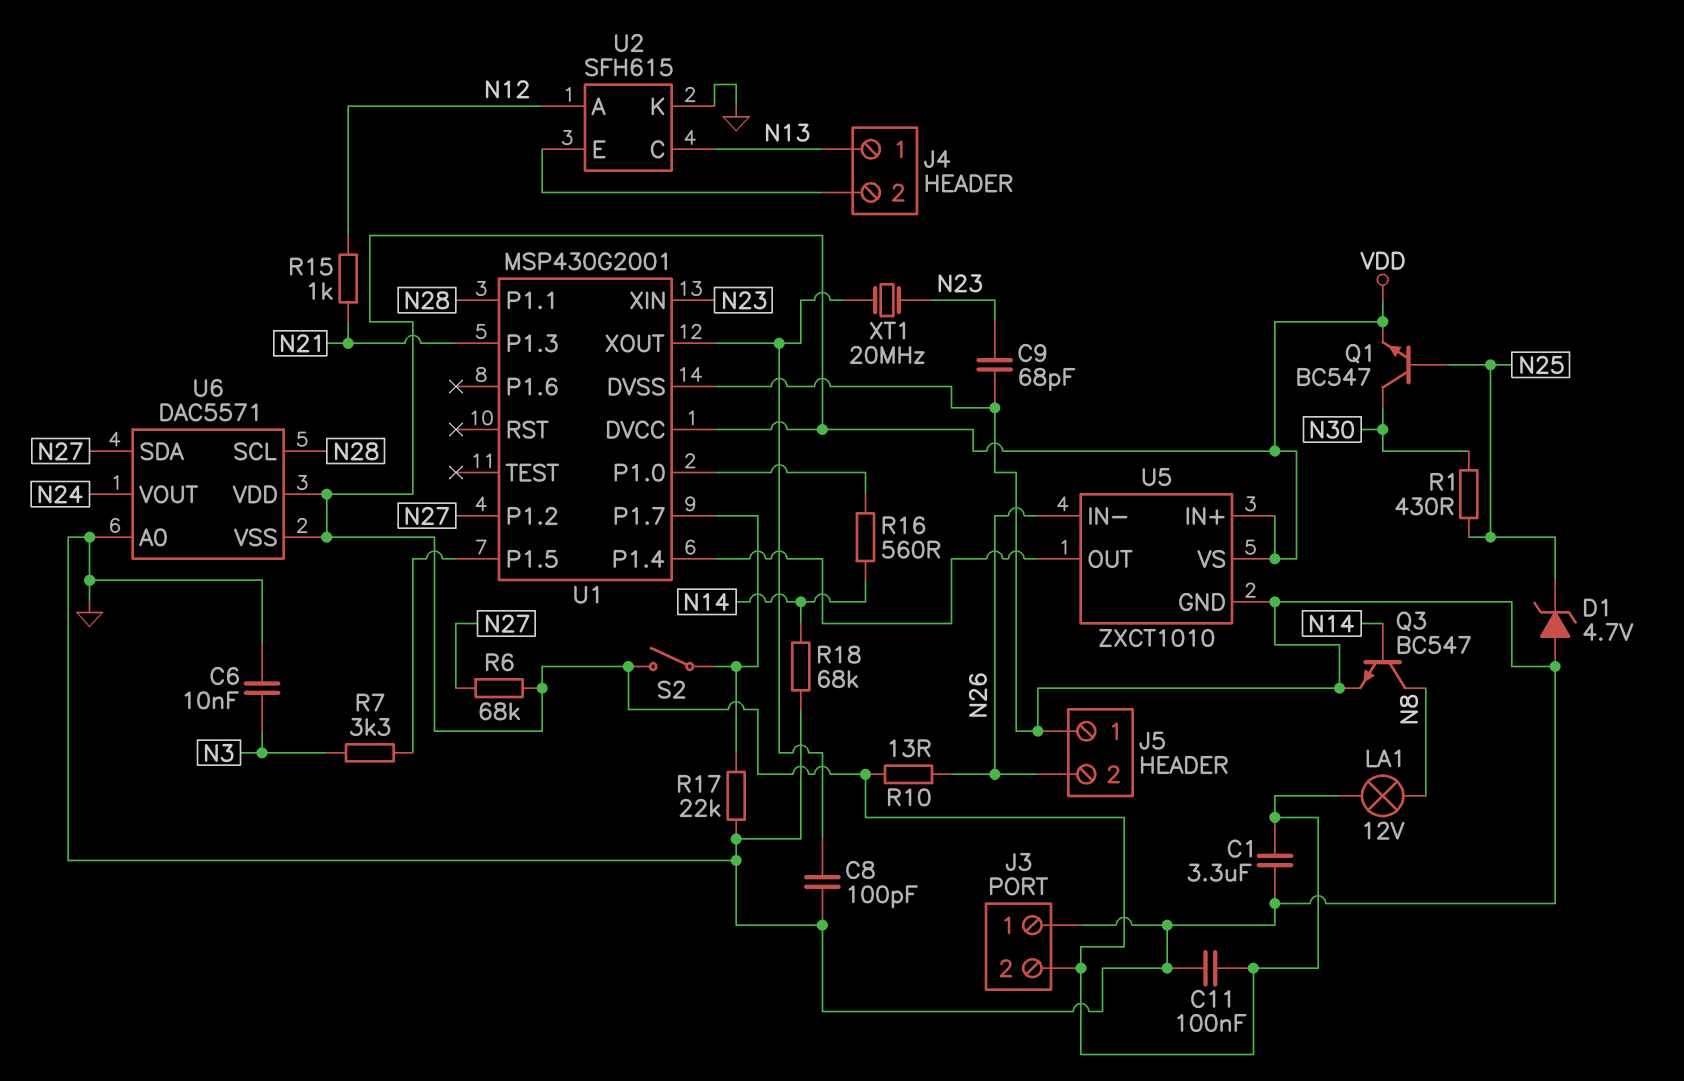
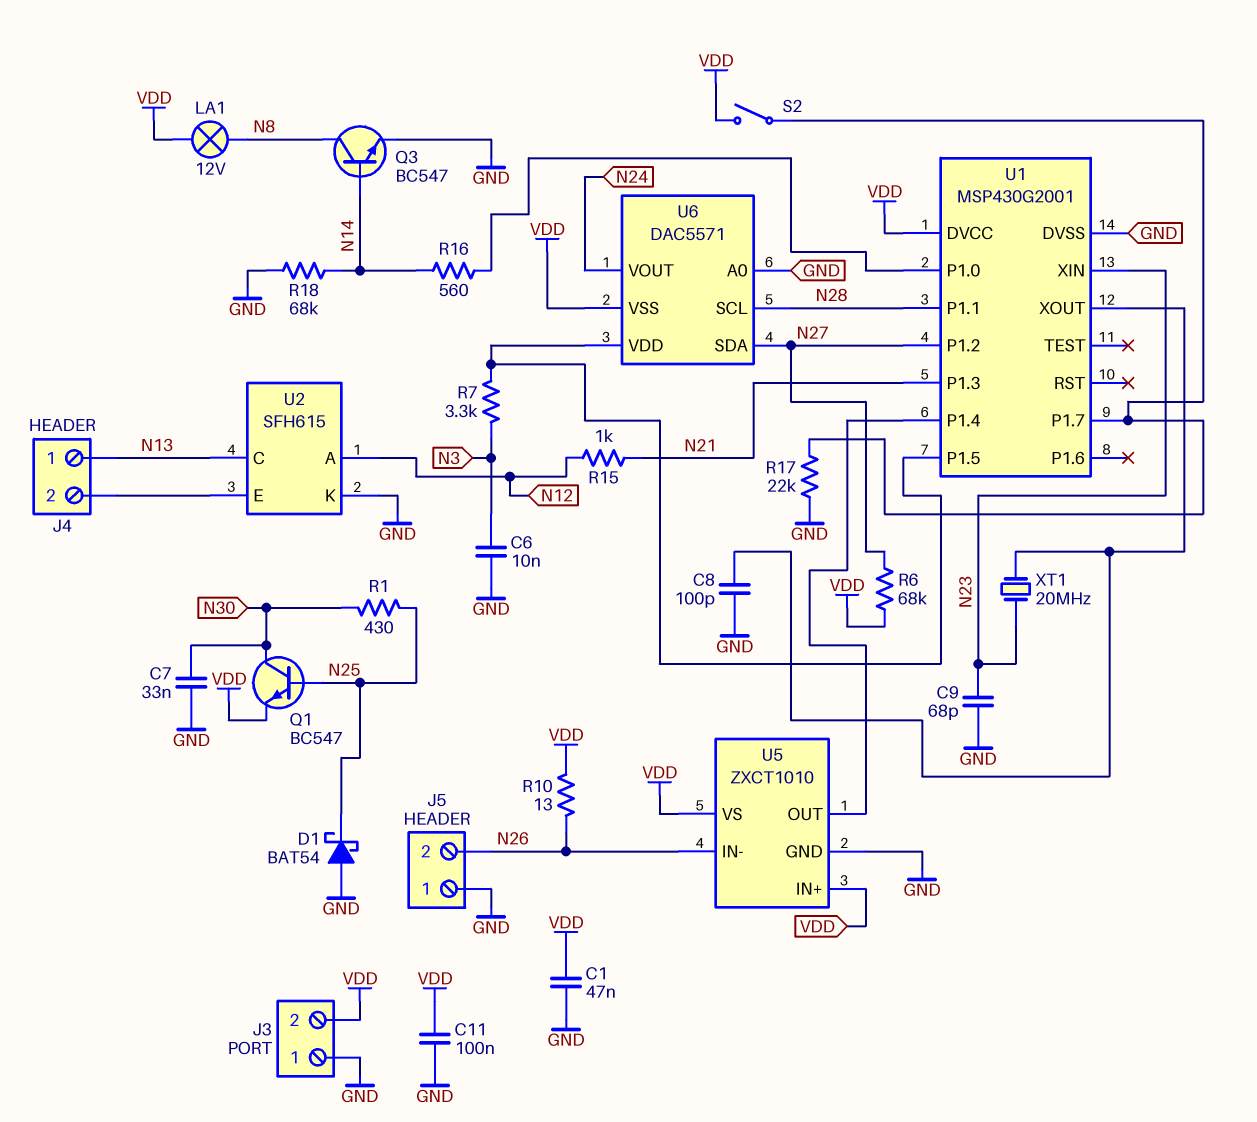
C1: 3.3uF (GND, VDD) -> 47nF (GND, VDD)
C7: none -> 33nF (GND, N30)
D1: zener 4.7V (A GND, K N25) -> schottky BAT54 (A GND, K N25)
U6 pin VDD: VDD -> U1/P1.5

